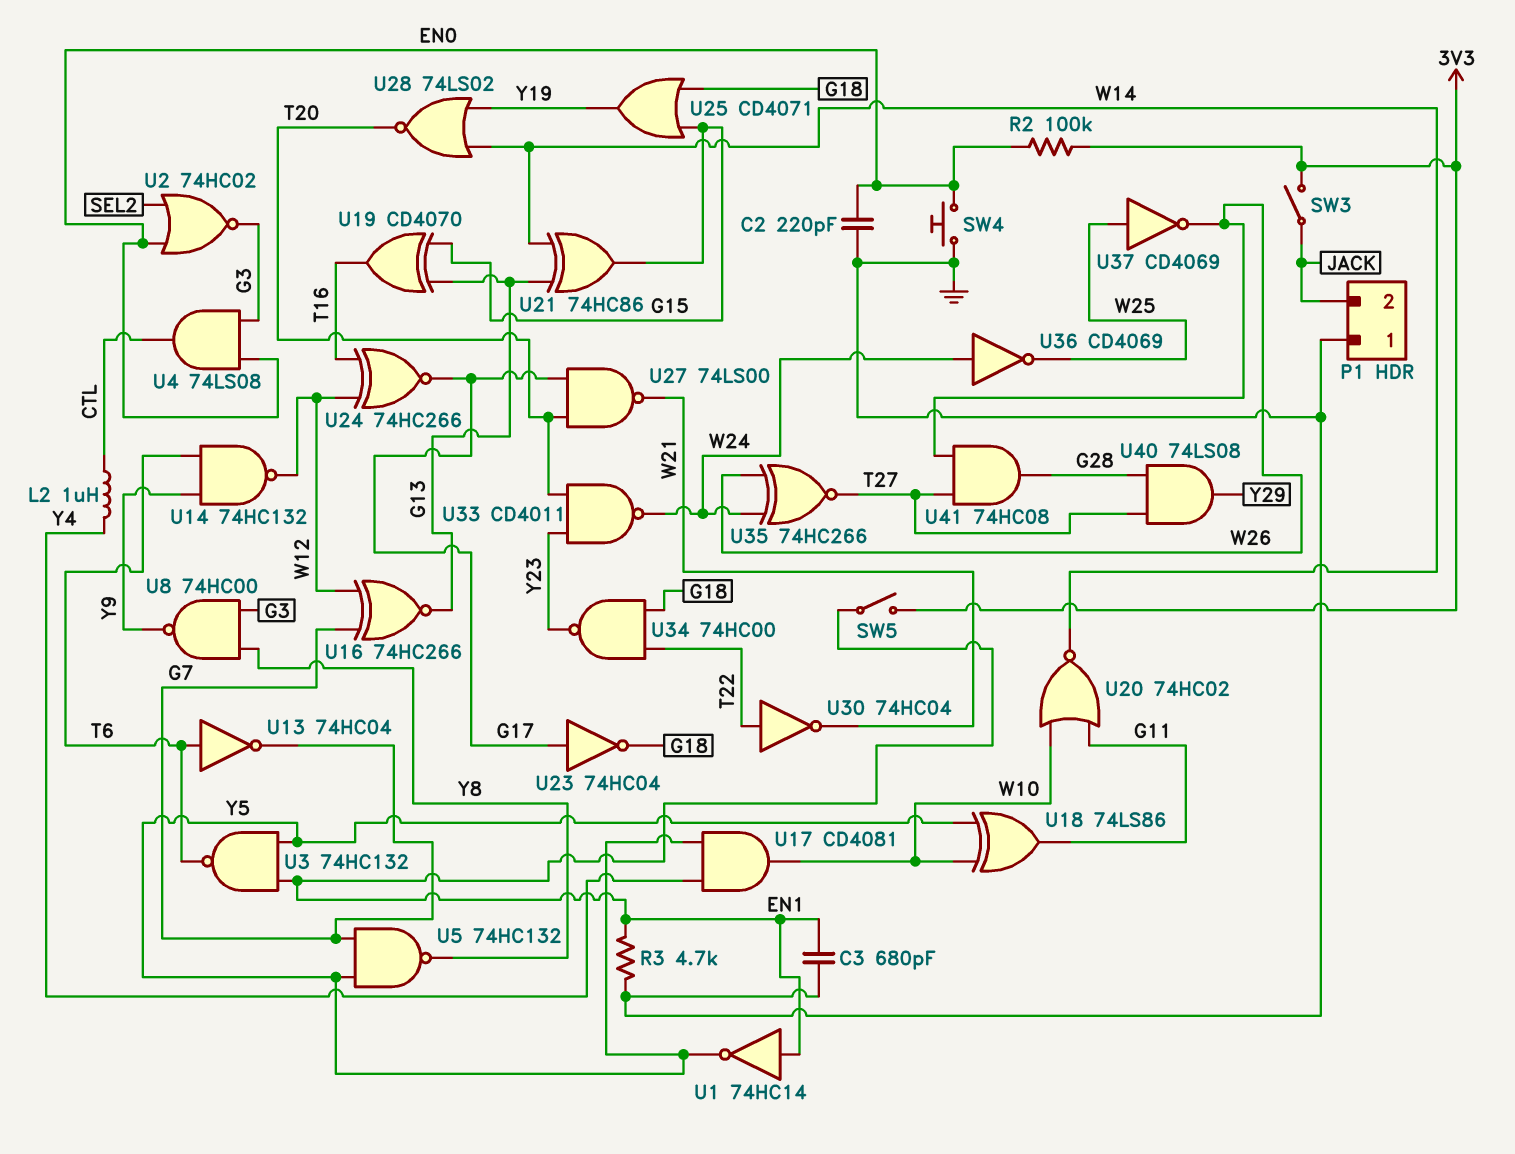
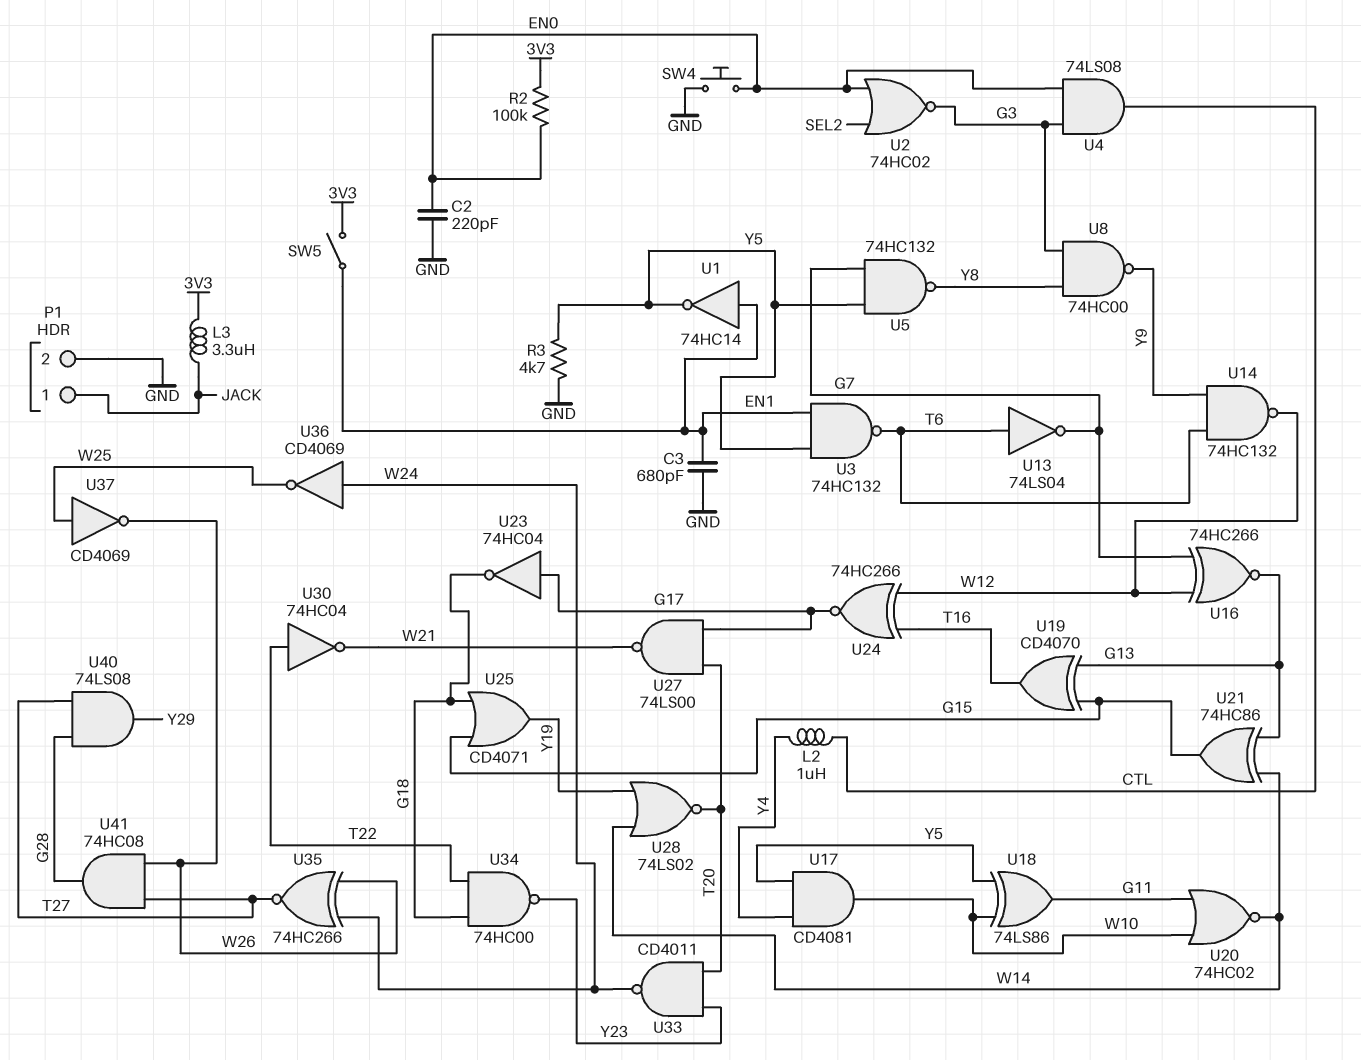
L3: none -> 3.3uH (3V3, JACK)
P1 pin 1: GND -> JACK
P1 pin 2: JACK -> GND
R3: 4.7k (EN1, GND) -> 4.7k (GND, Y5)
SW3: switch (3V3, JACK) -> none
U13: NOT 74HC04 (in T6, out G7) -> NOT 74LS04 (in T6, out G7)

